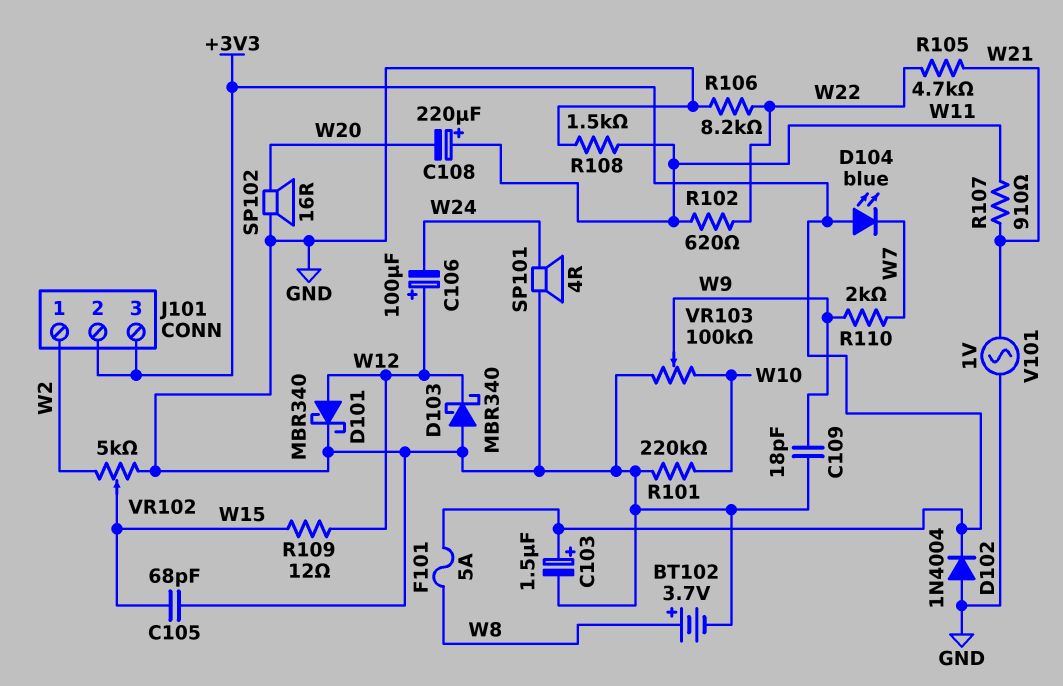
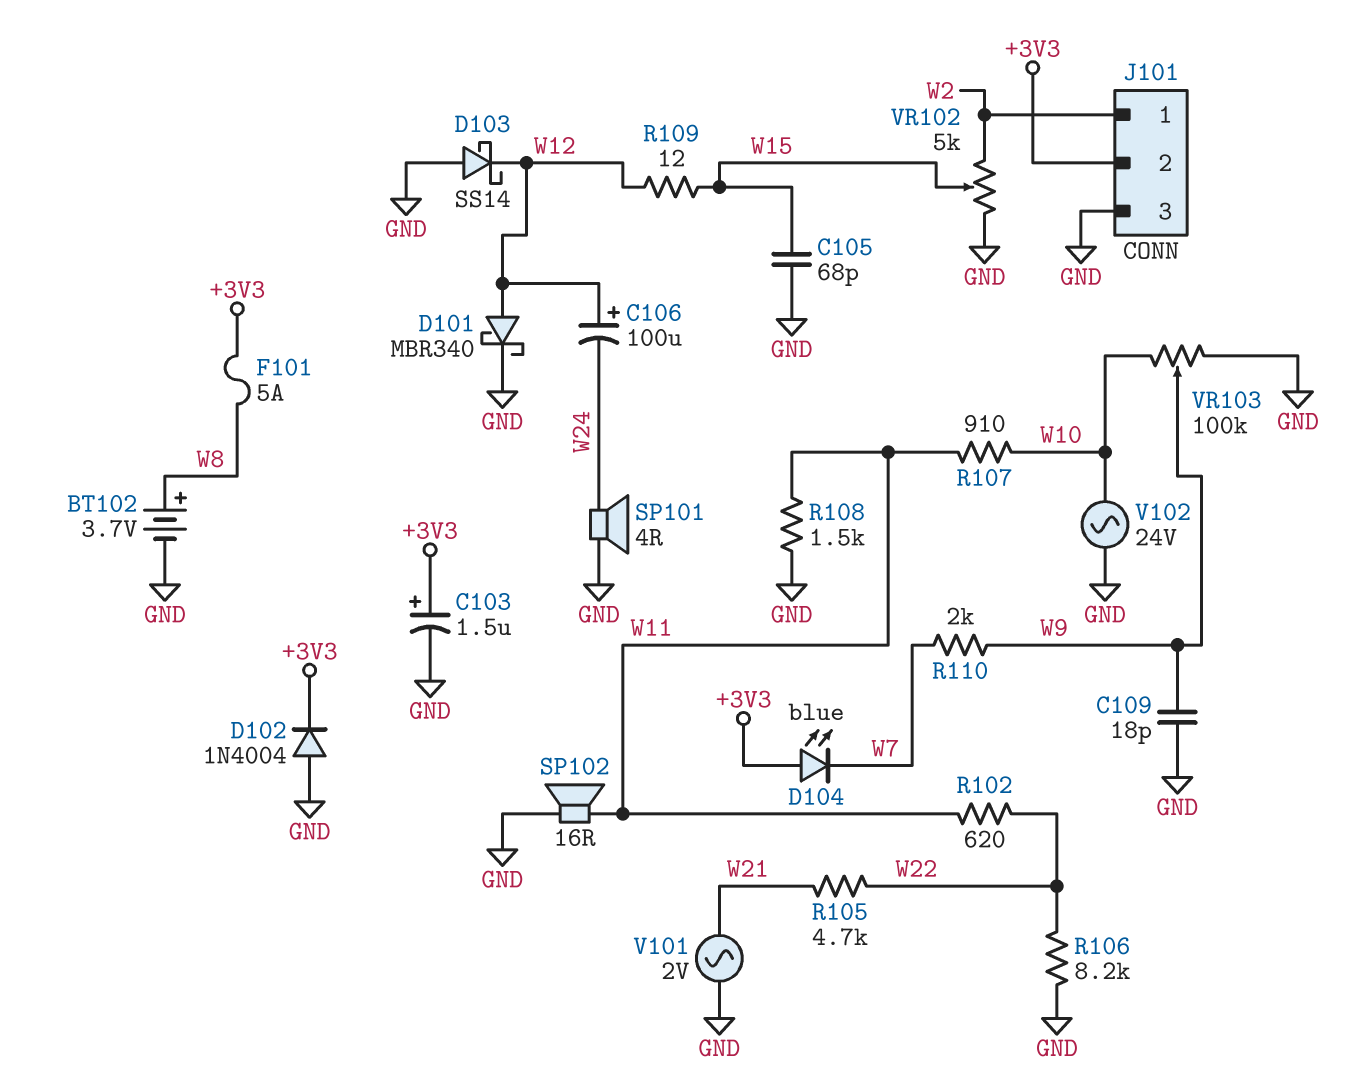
C108: 220uF (plus W11, minus W20) -> none
D103: schottky MBR340 (A GND, K W12) -> schottky SS14 (A GND, K W12)
J101 pin 3: +3V3 -> GND
R101: 220k (GND, W10) -> none
R107: 910 (W11, W21) -> 910 (W10, W11)
SP102: speaker 16R (GND, W20) -> speaker 16R (GND, W11)
V101: AC 1V (GND, W21) -> AC 2V (GND, W21)
V102: none -> AC 24V (GND, W10)

